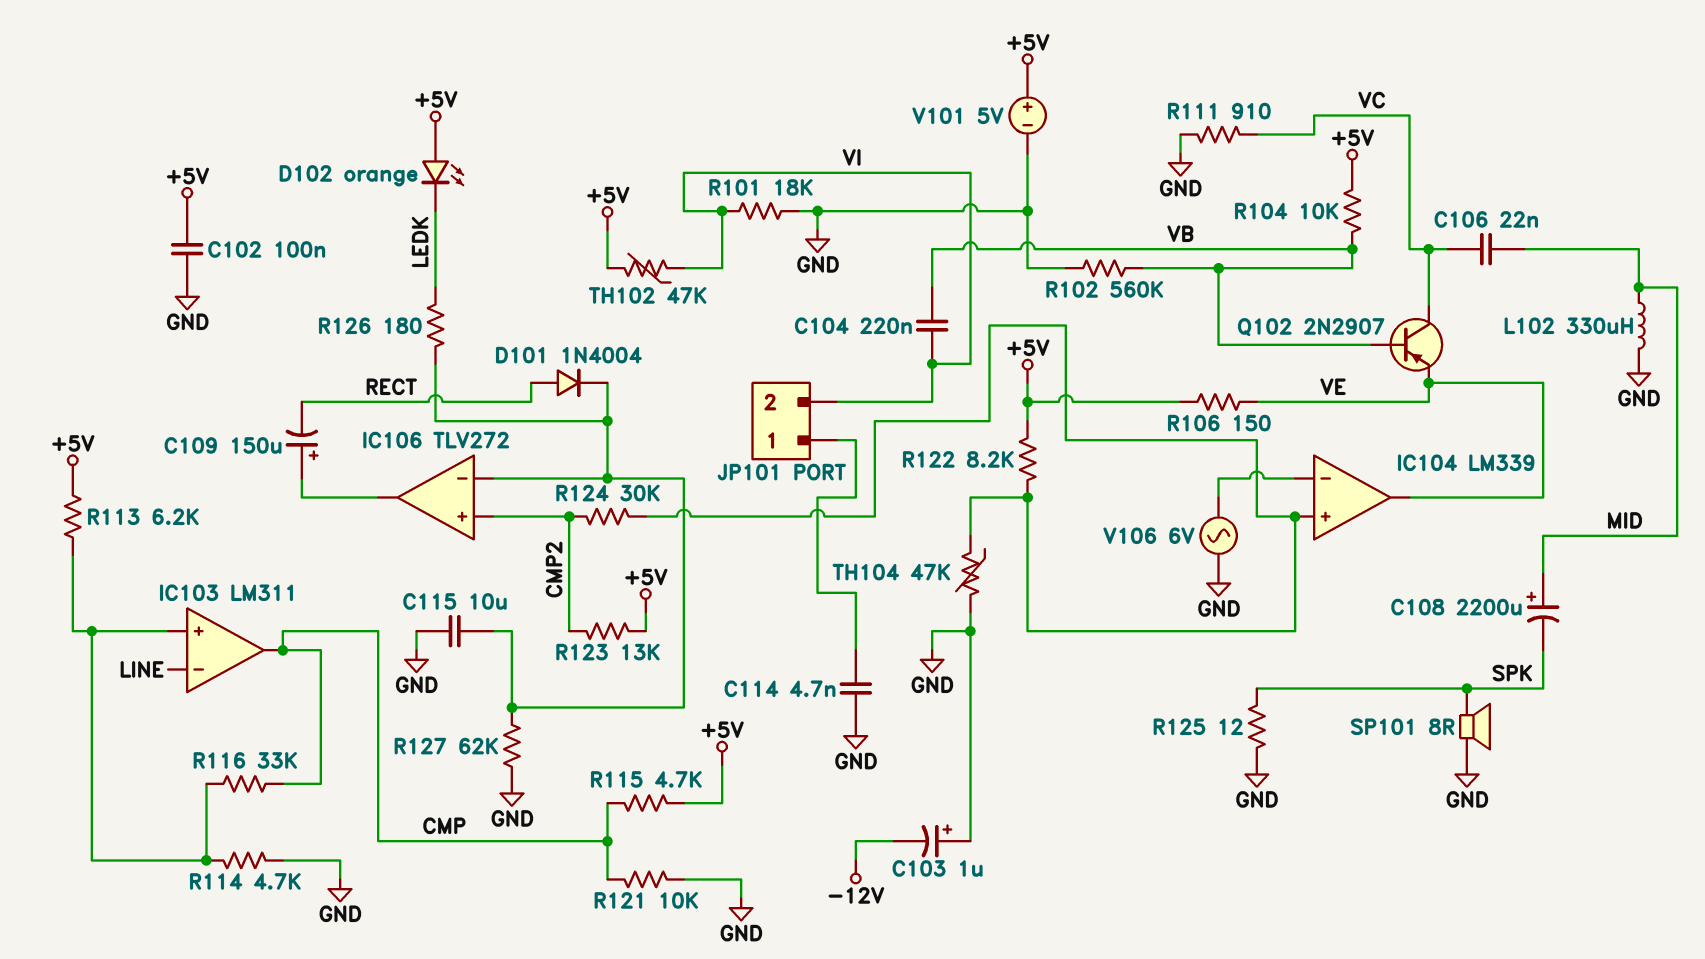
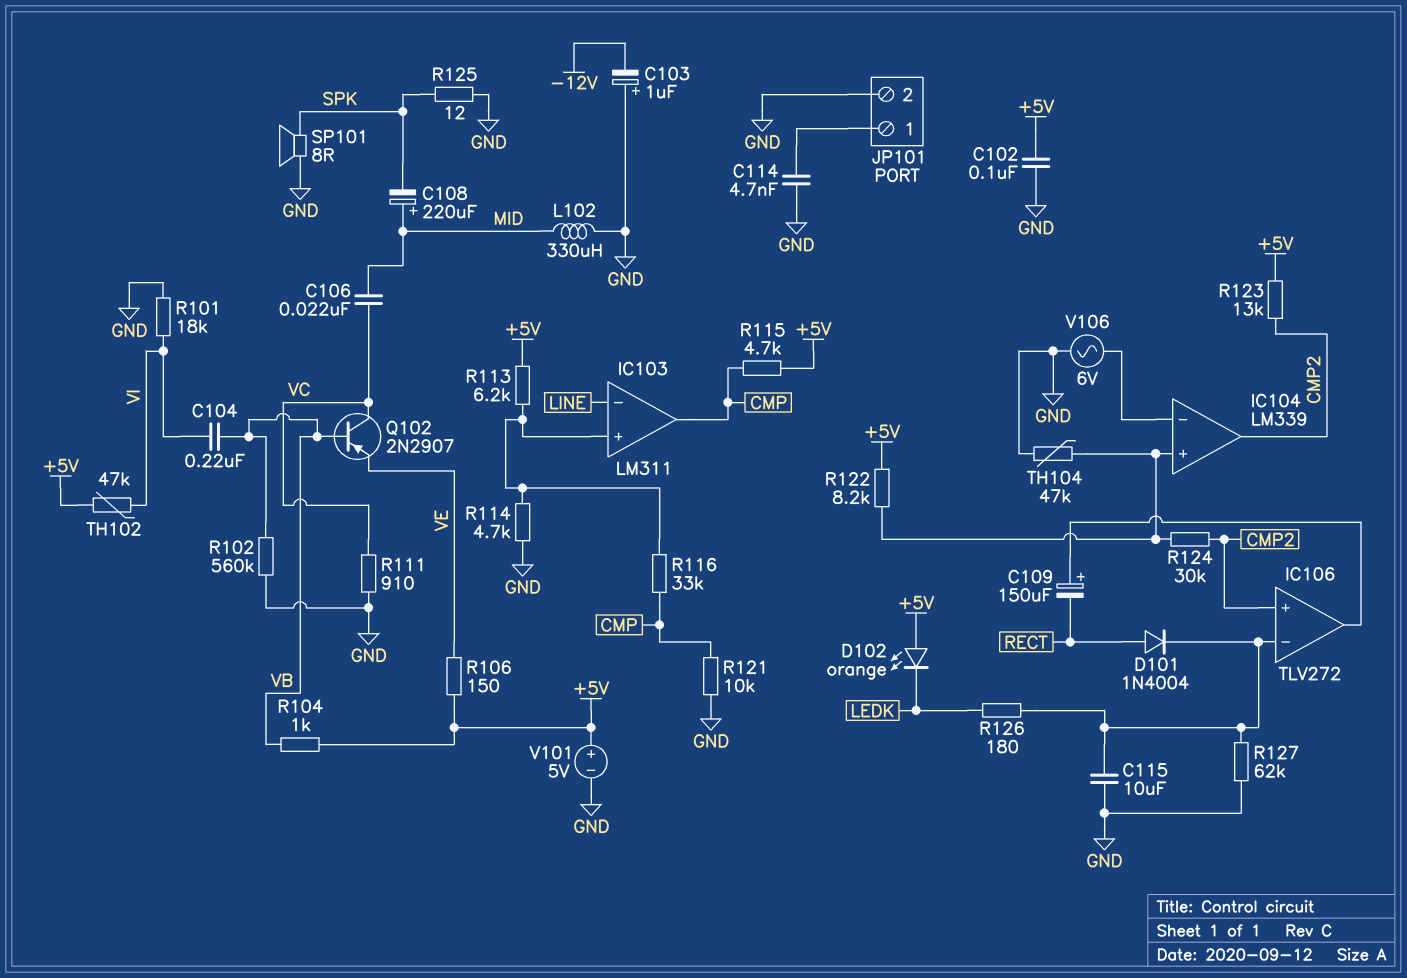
C108: 2200uF (plus MID, minus SPK) -> 220uF (plus MID, minus SPK)
IC104 pin out: VE -> CMP2
JP101 pin 2: VI -> GND
R104: 10k (+5V, VB) -> 1k (+5V, VB)

